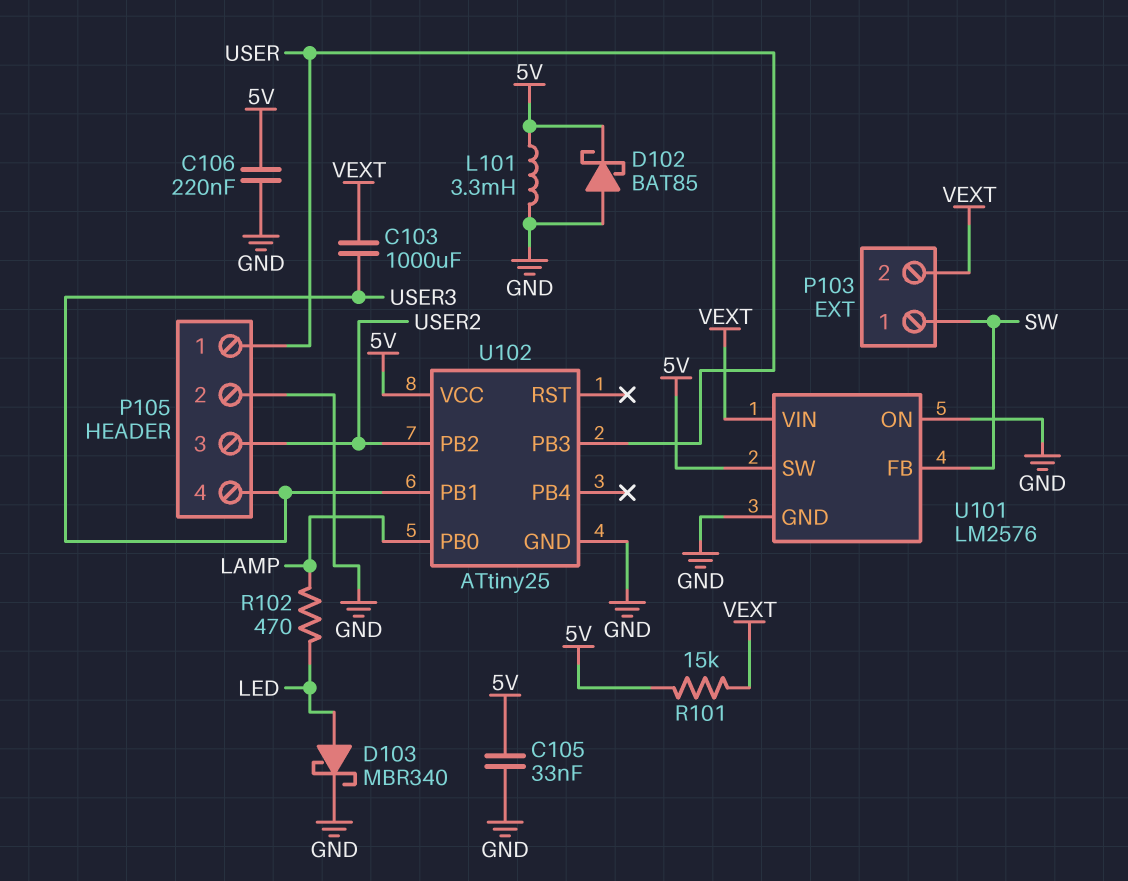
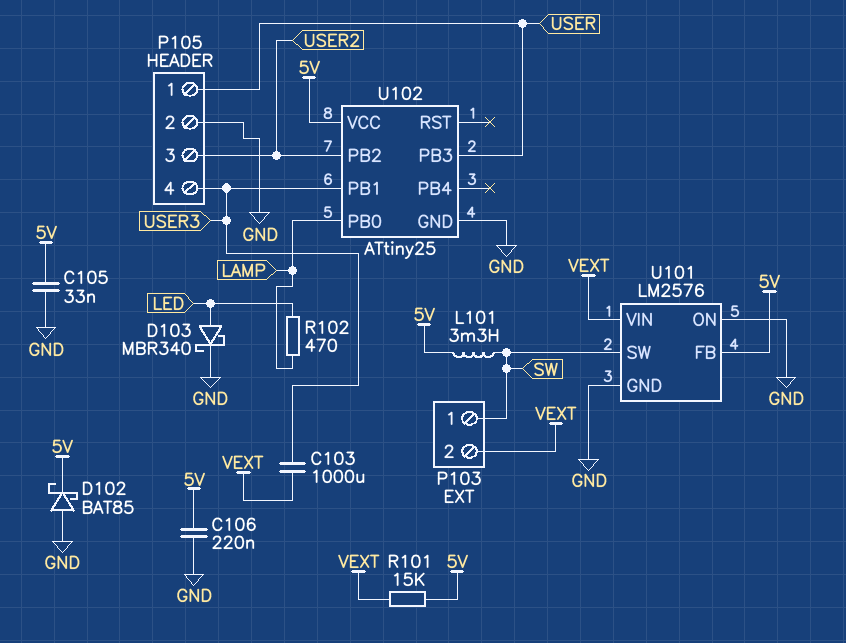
L101: 3.3mH (5V, GND) -> 3.3mH (5V, SW)
U101 pin FB: SW -> 5V
U101 pin SW: 5V -> SW

